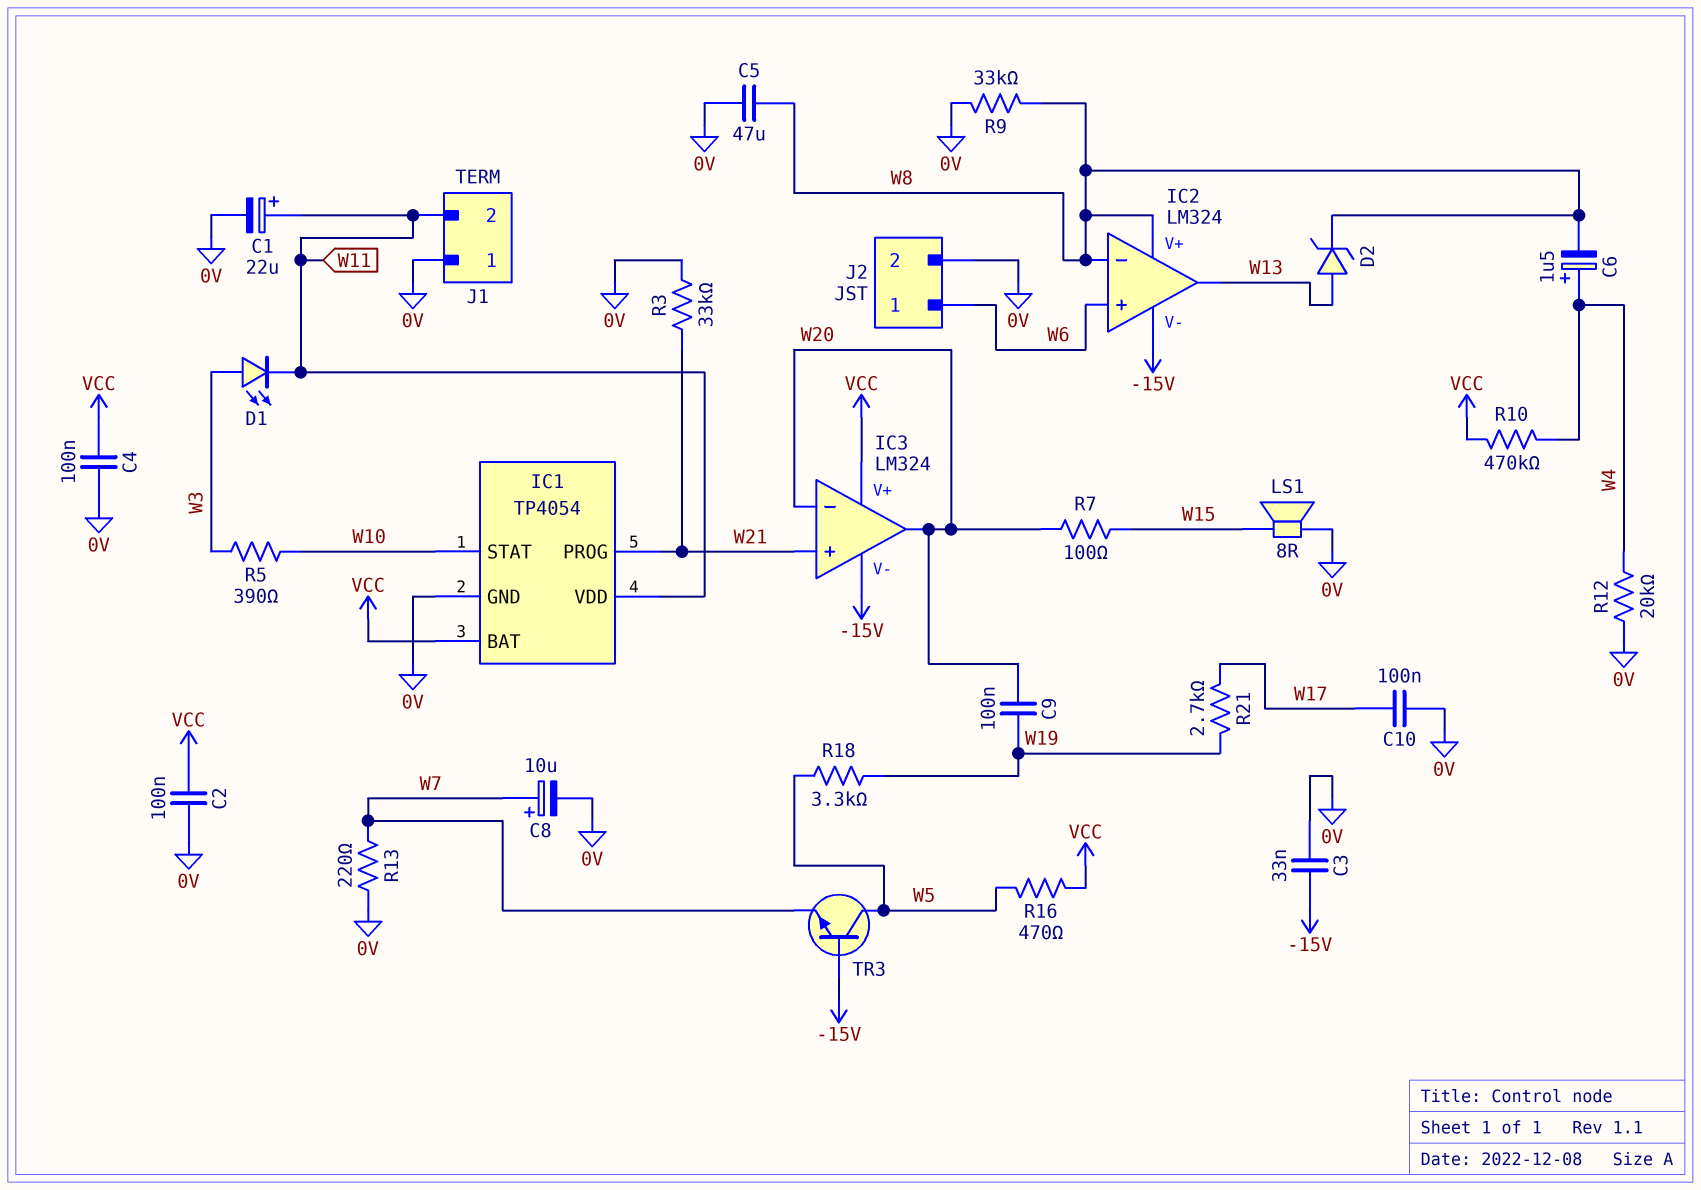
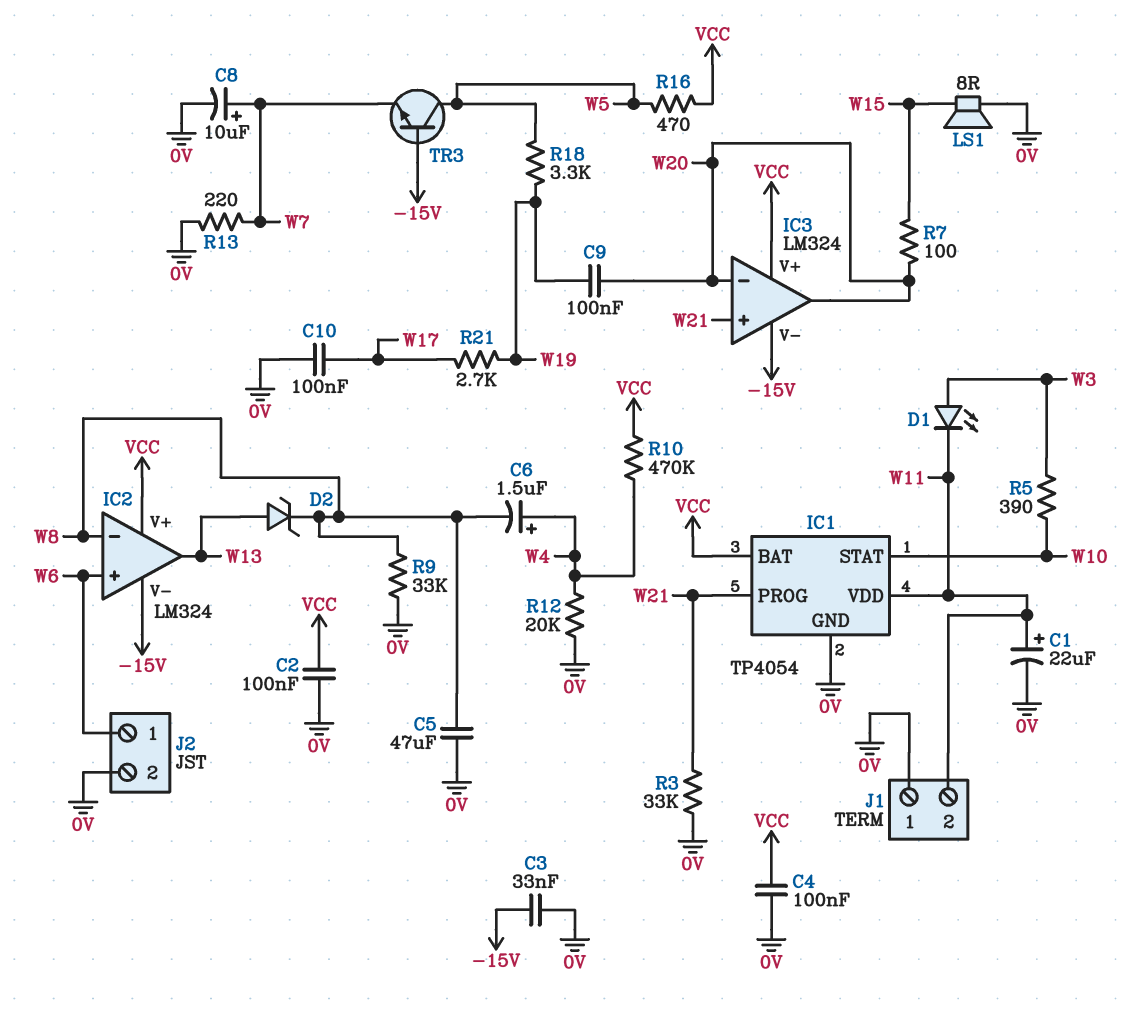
IC2 pin V+: W8 -> VCC

